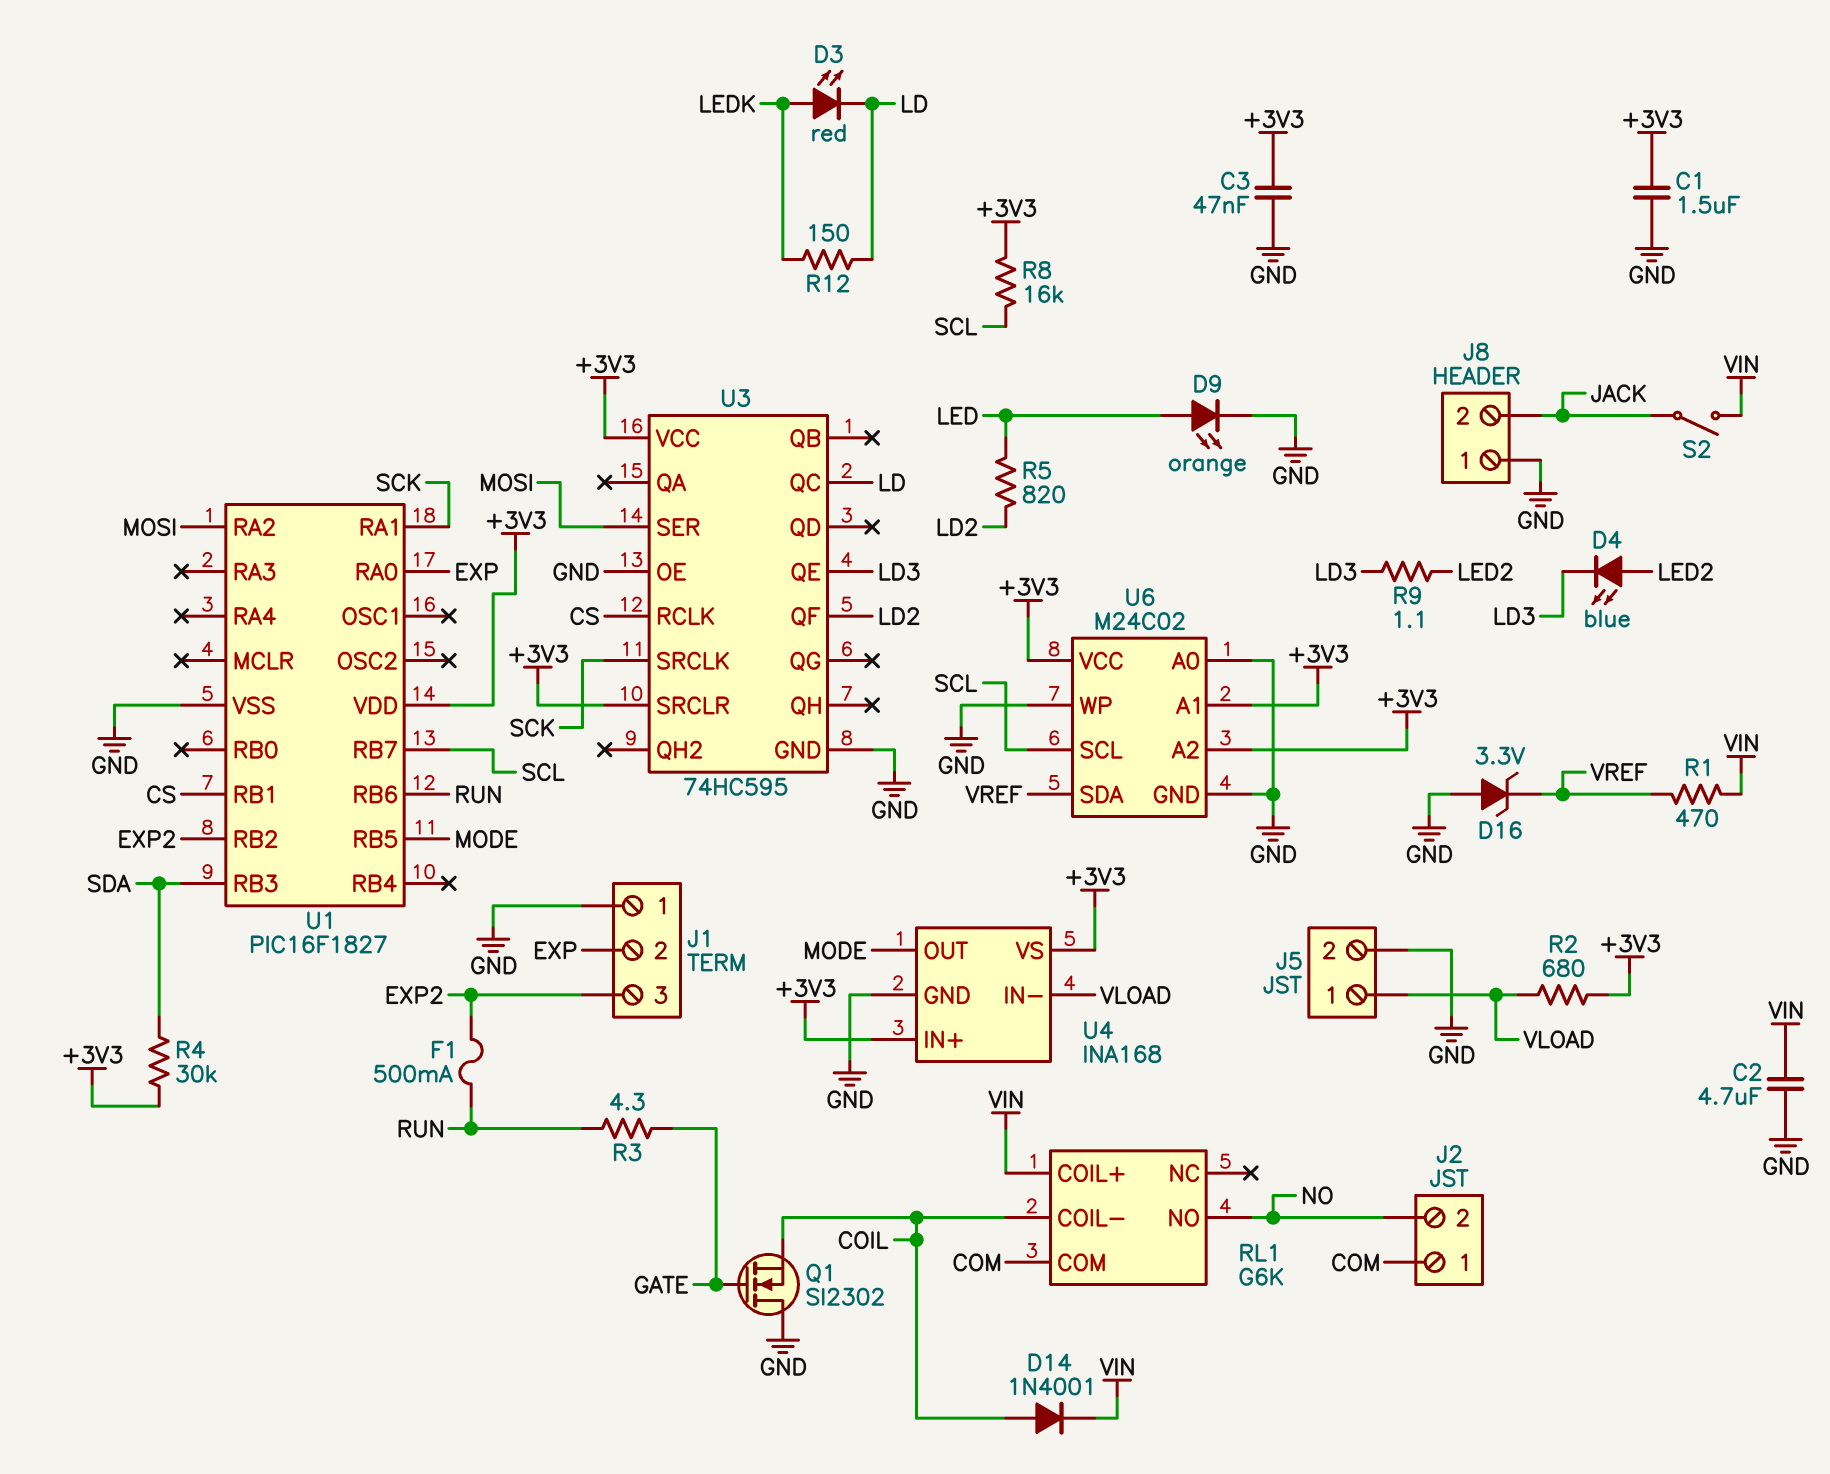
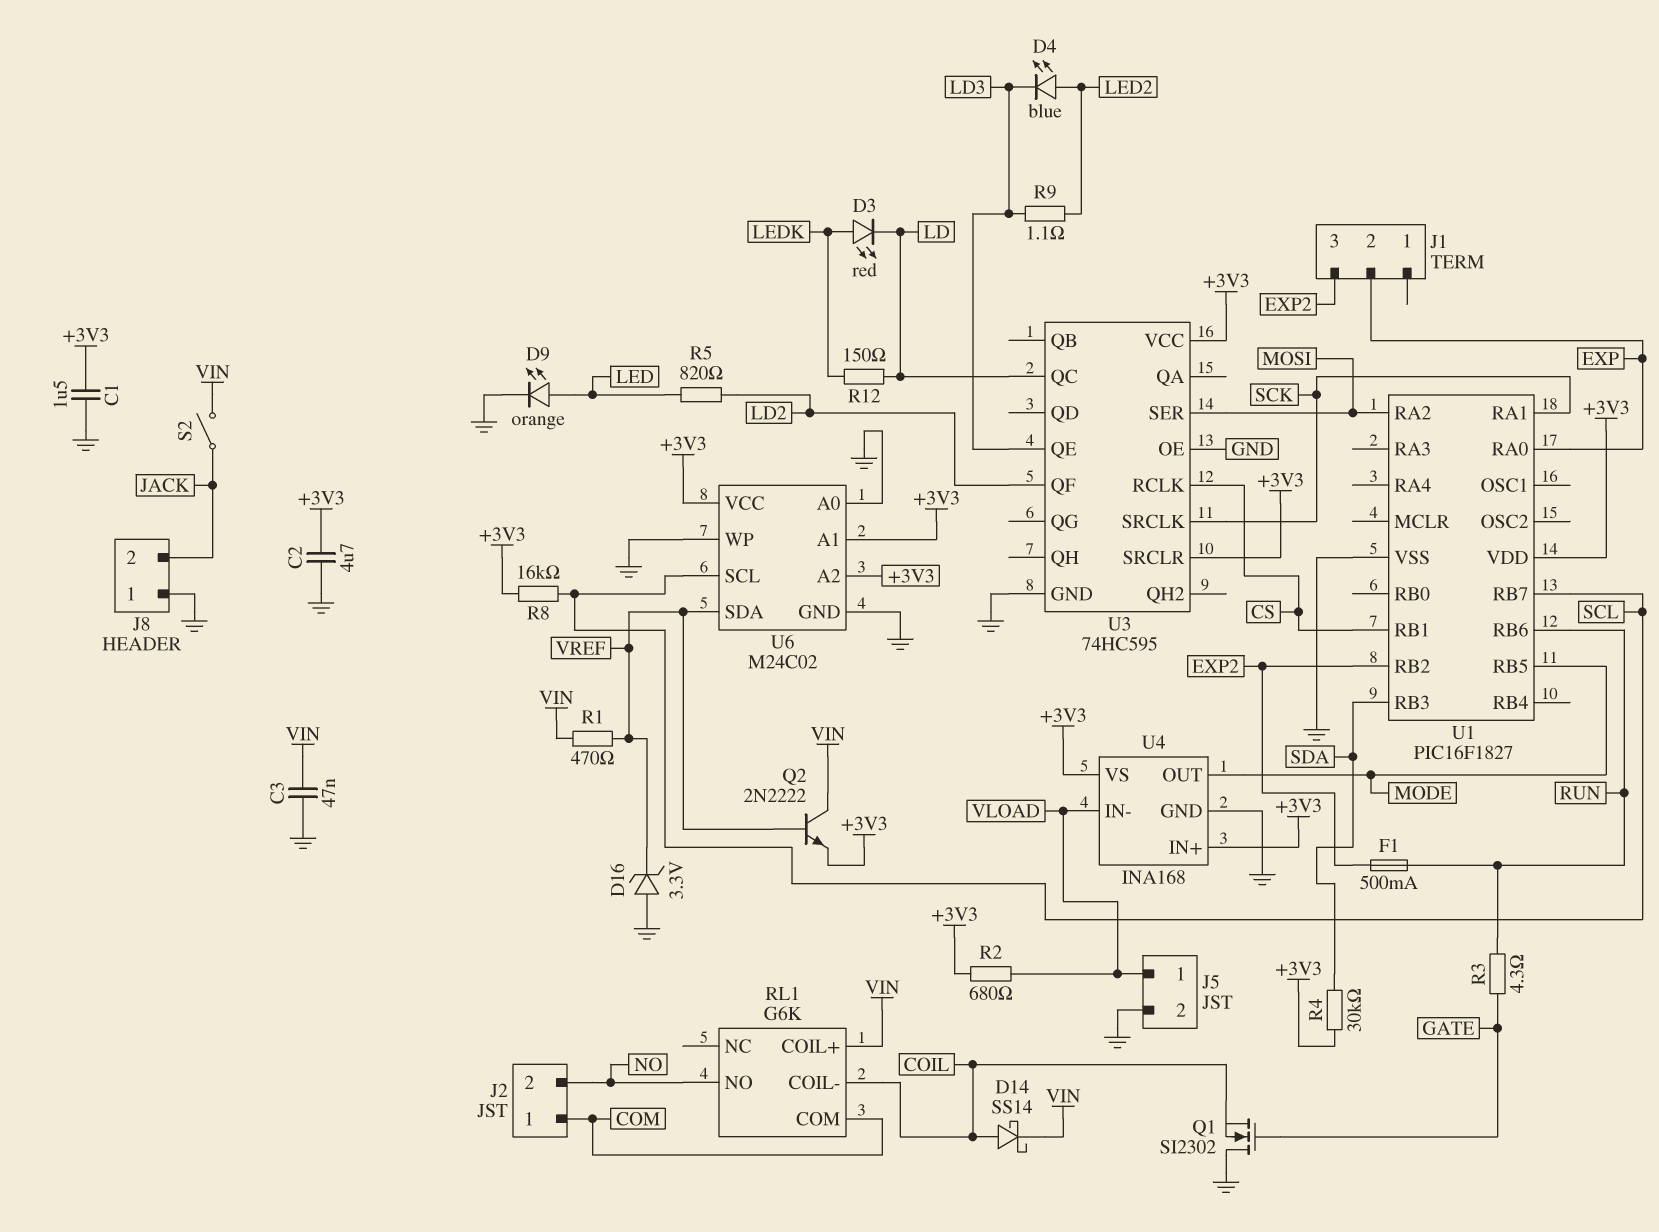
C2: 4.7uF (GND, VIN) -> 4.7uF (+3V3, GND)
C3: 47nF (+3V3, GND) -> 47nF (GND, VIN)
D14: diode 1N4001 (A COIL, K VIN) -> schottky SS14 (A COIL, K VIN)
J1 pin 1: GND -> none
Q2: none -> NPN 2N2222 (B VREF, C VIN, E +3V3)

